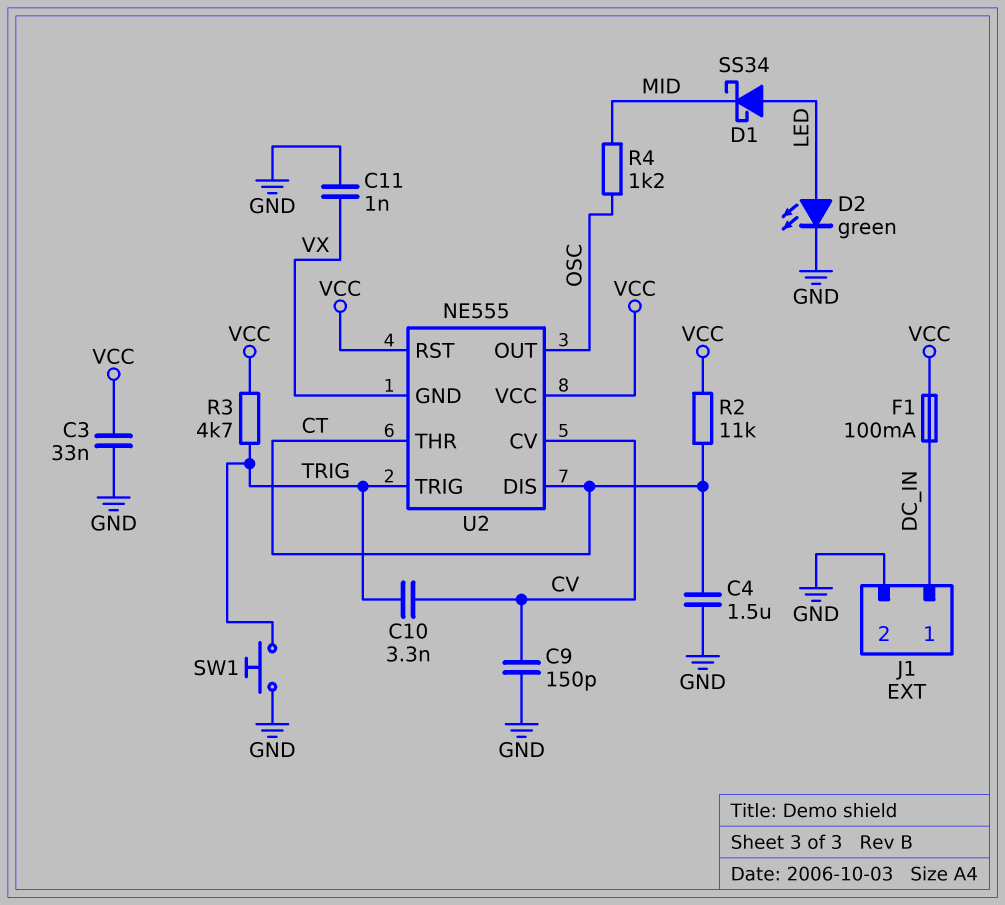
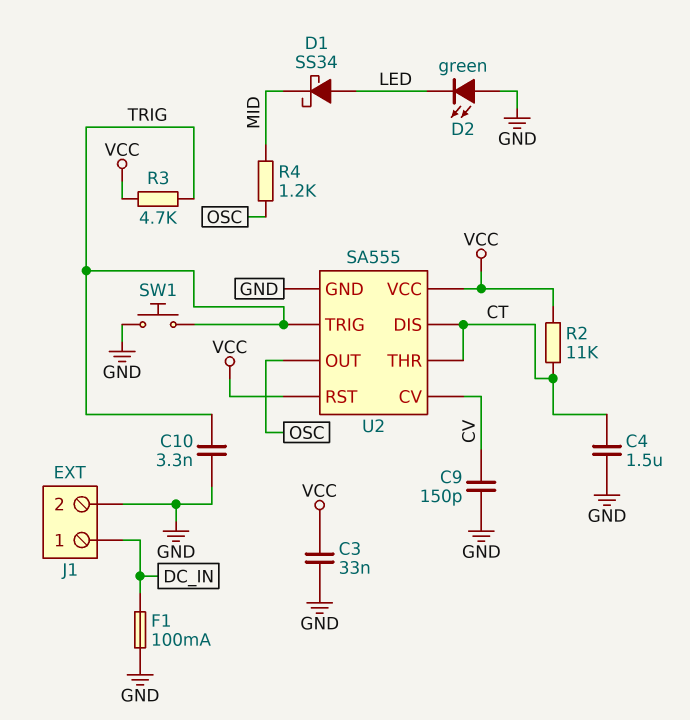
C10: 3.3nF (CV, TRIG) -> 3.3nF (GND, TRIG)
C11: 1nF (GND, VX) -> none
D2: LED green (A LED, K GND) -> LED green (A GND, K LED)
F1: 100mA (DC_IN, VCC) -> 100mA (DC_IN, GND)
U2: NE555 -> SA555
U2 pin GND: VX -> GND

